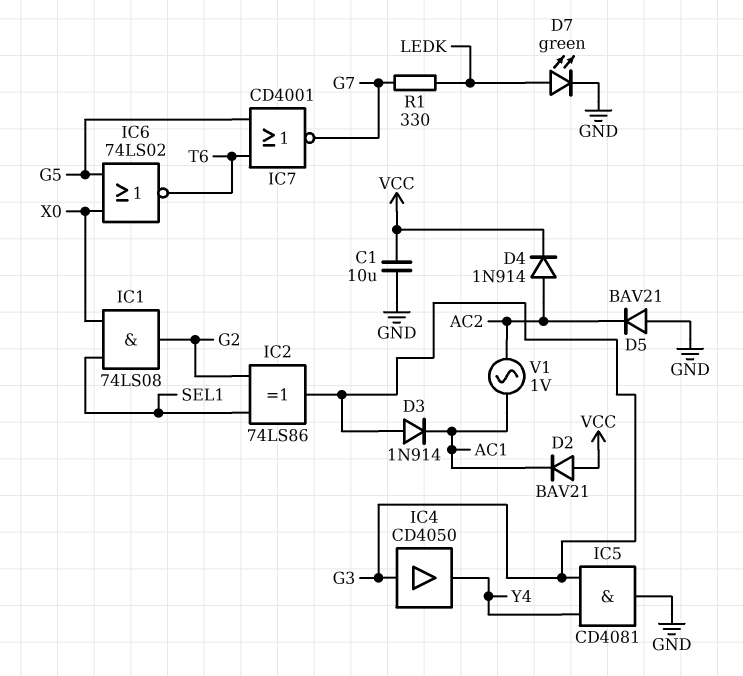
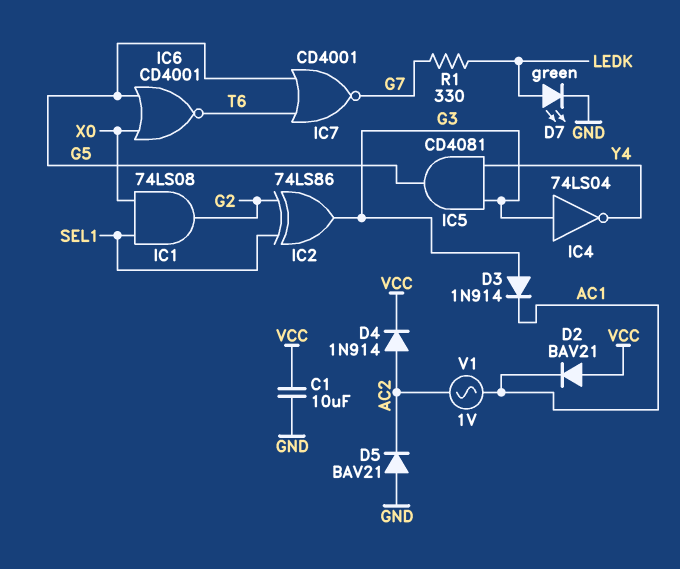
IC4: buffer CD4050 (in G3, out Y4) -> NOT 74LS04 (in G3, out Y4)
IC5: AND CD4081 (in G3, in Y4, out GND) -> AND CD4081 (in G3, in Y4, out G5)
IC6: NOR 74LS02 (in G5, in X0, out T6) -> NOR CD4001 (in G5, in X0, out T6)

